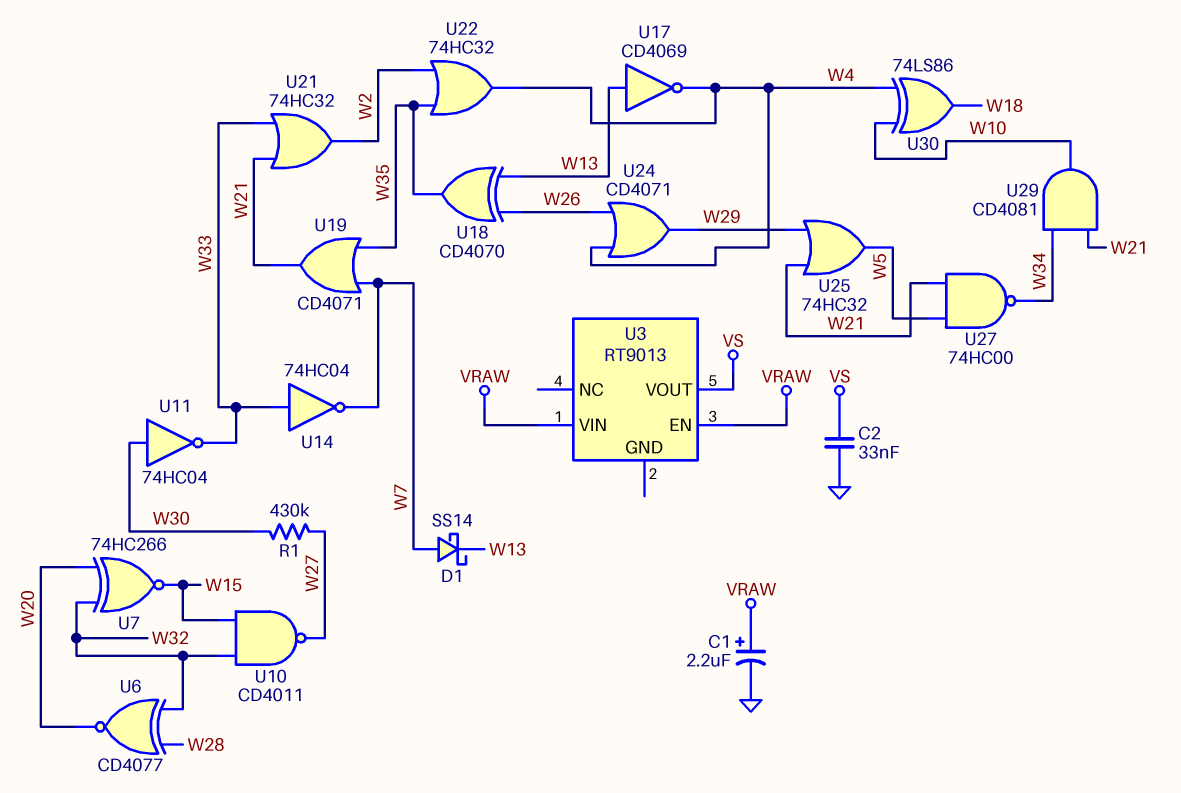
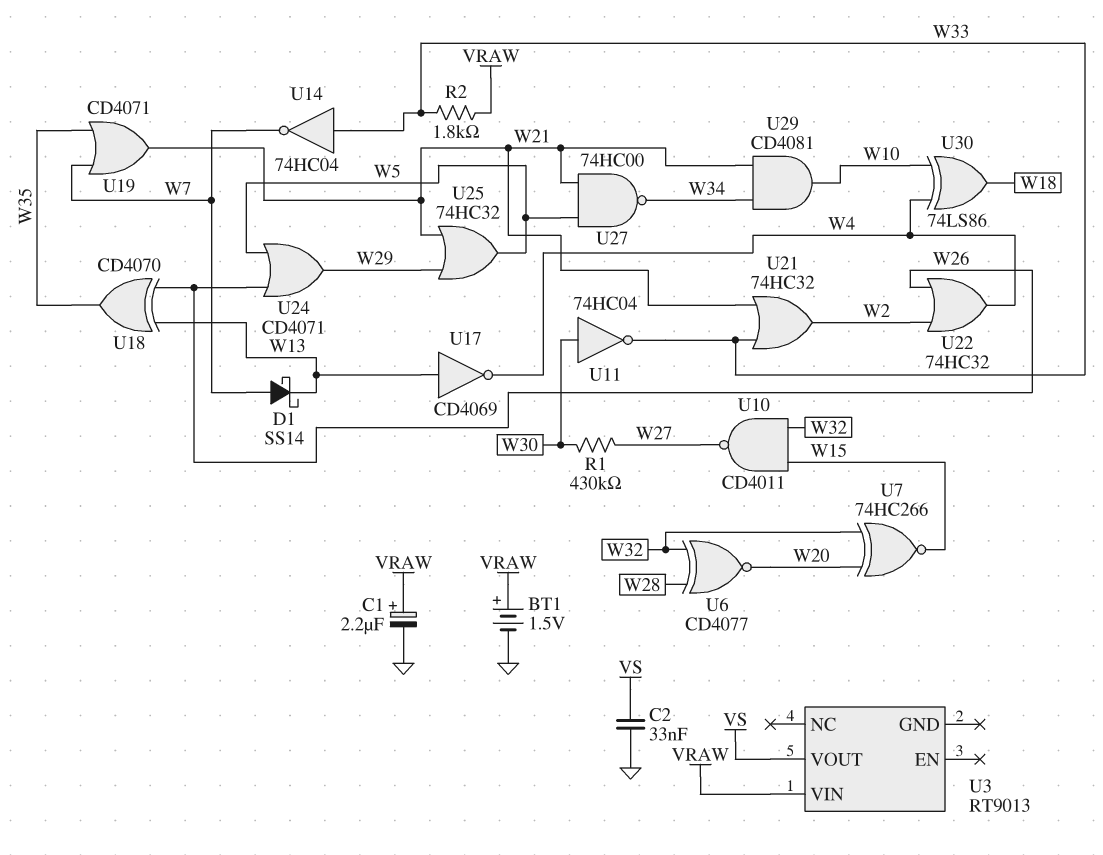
BT1: none -> 1.5V (plus VRAW, minus GND)
R2: none -> 1.8k (VRAW, W33)
U3 pin EN: VRAW -> none
U22: OR 74HC32 (in W2, in W35, out W4) -> OR 74HC32 (in W2, in W26, out W4)
U24: OR CD4071 (in W4, in W26, out W29) -> OR CD4071 (in W5, in W26, out W29)

